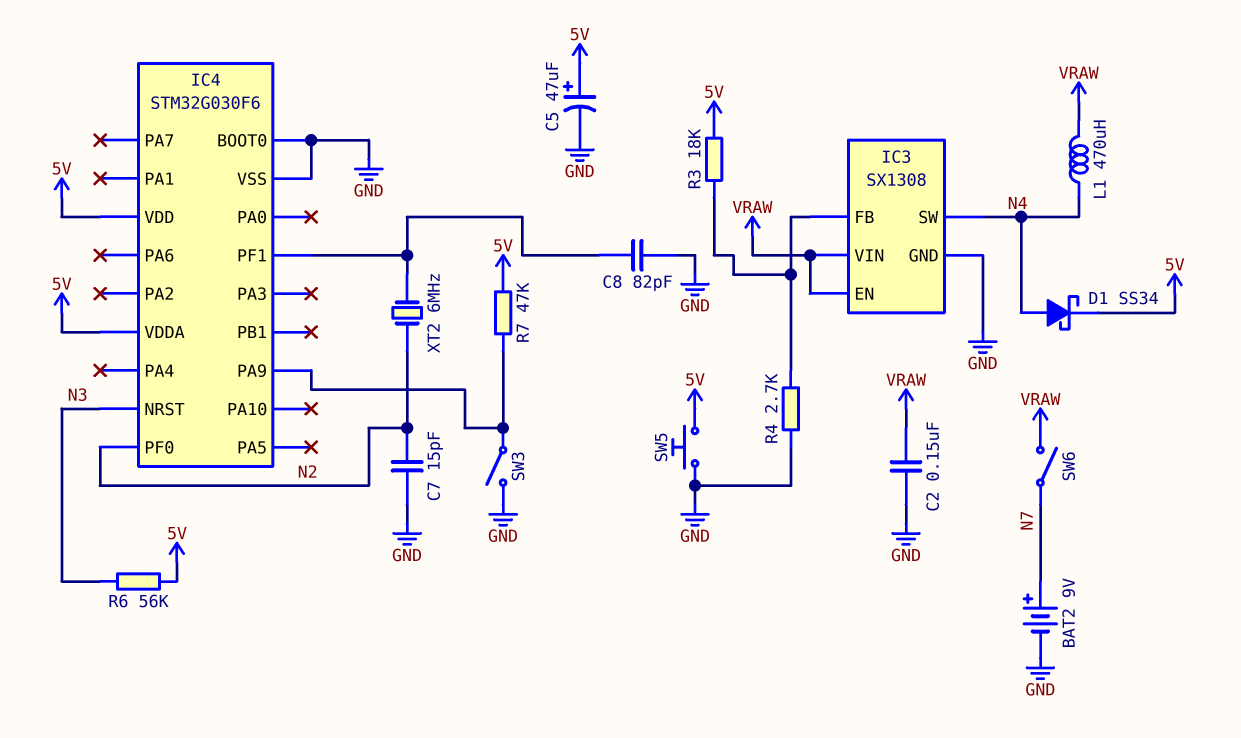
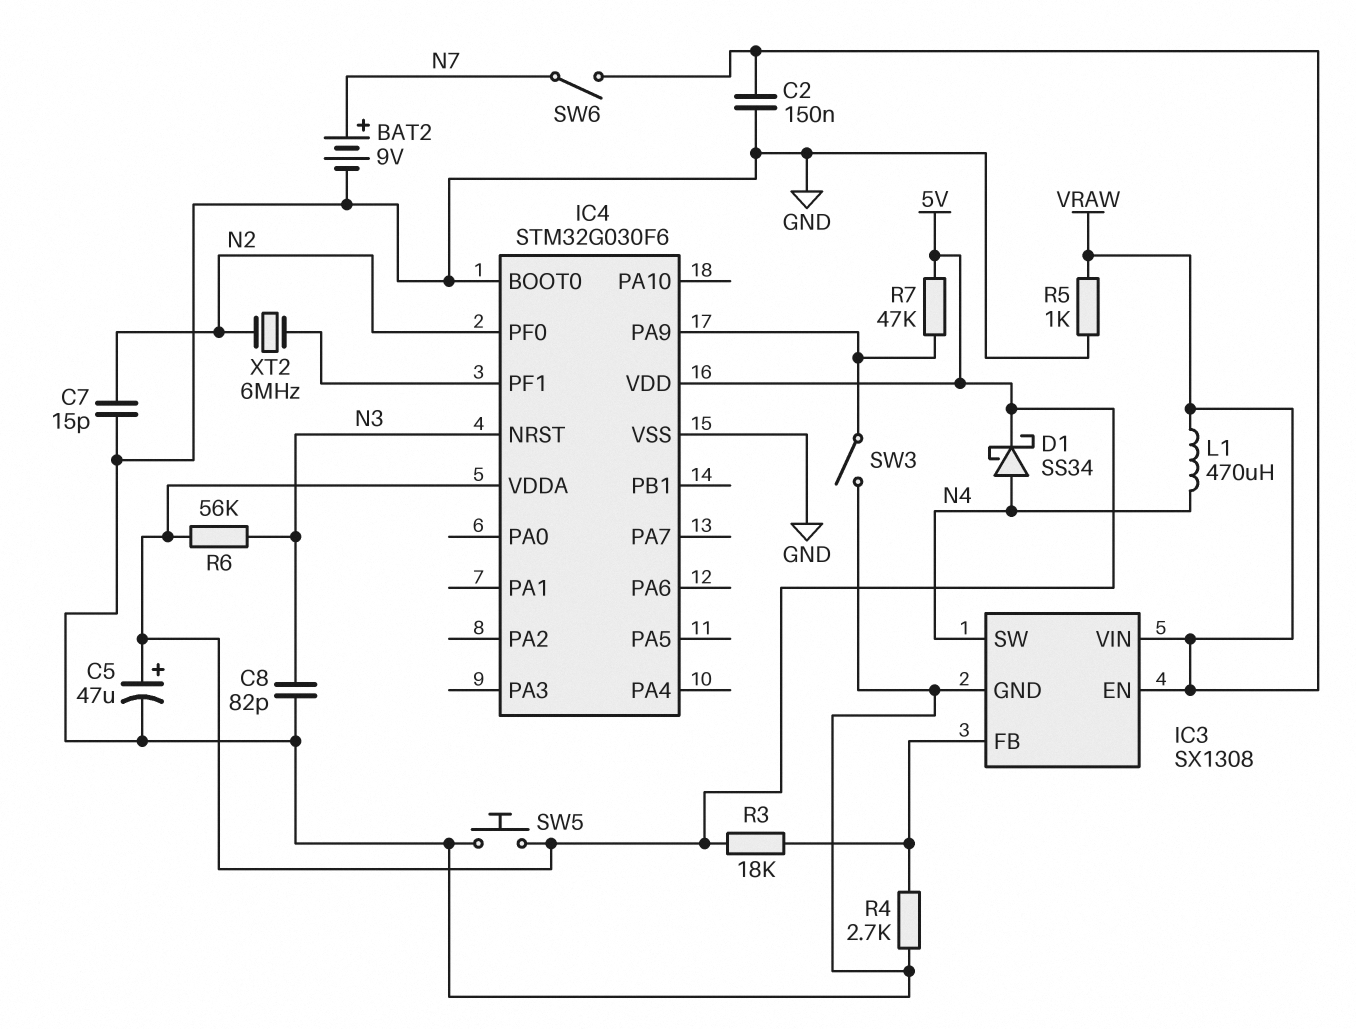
C8: 82pF (GND, IC4/PF1) -> 82pF (GND, N3)
R5: none -> 1k (GND, VRAW)

